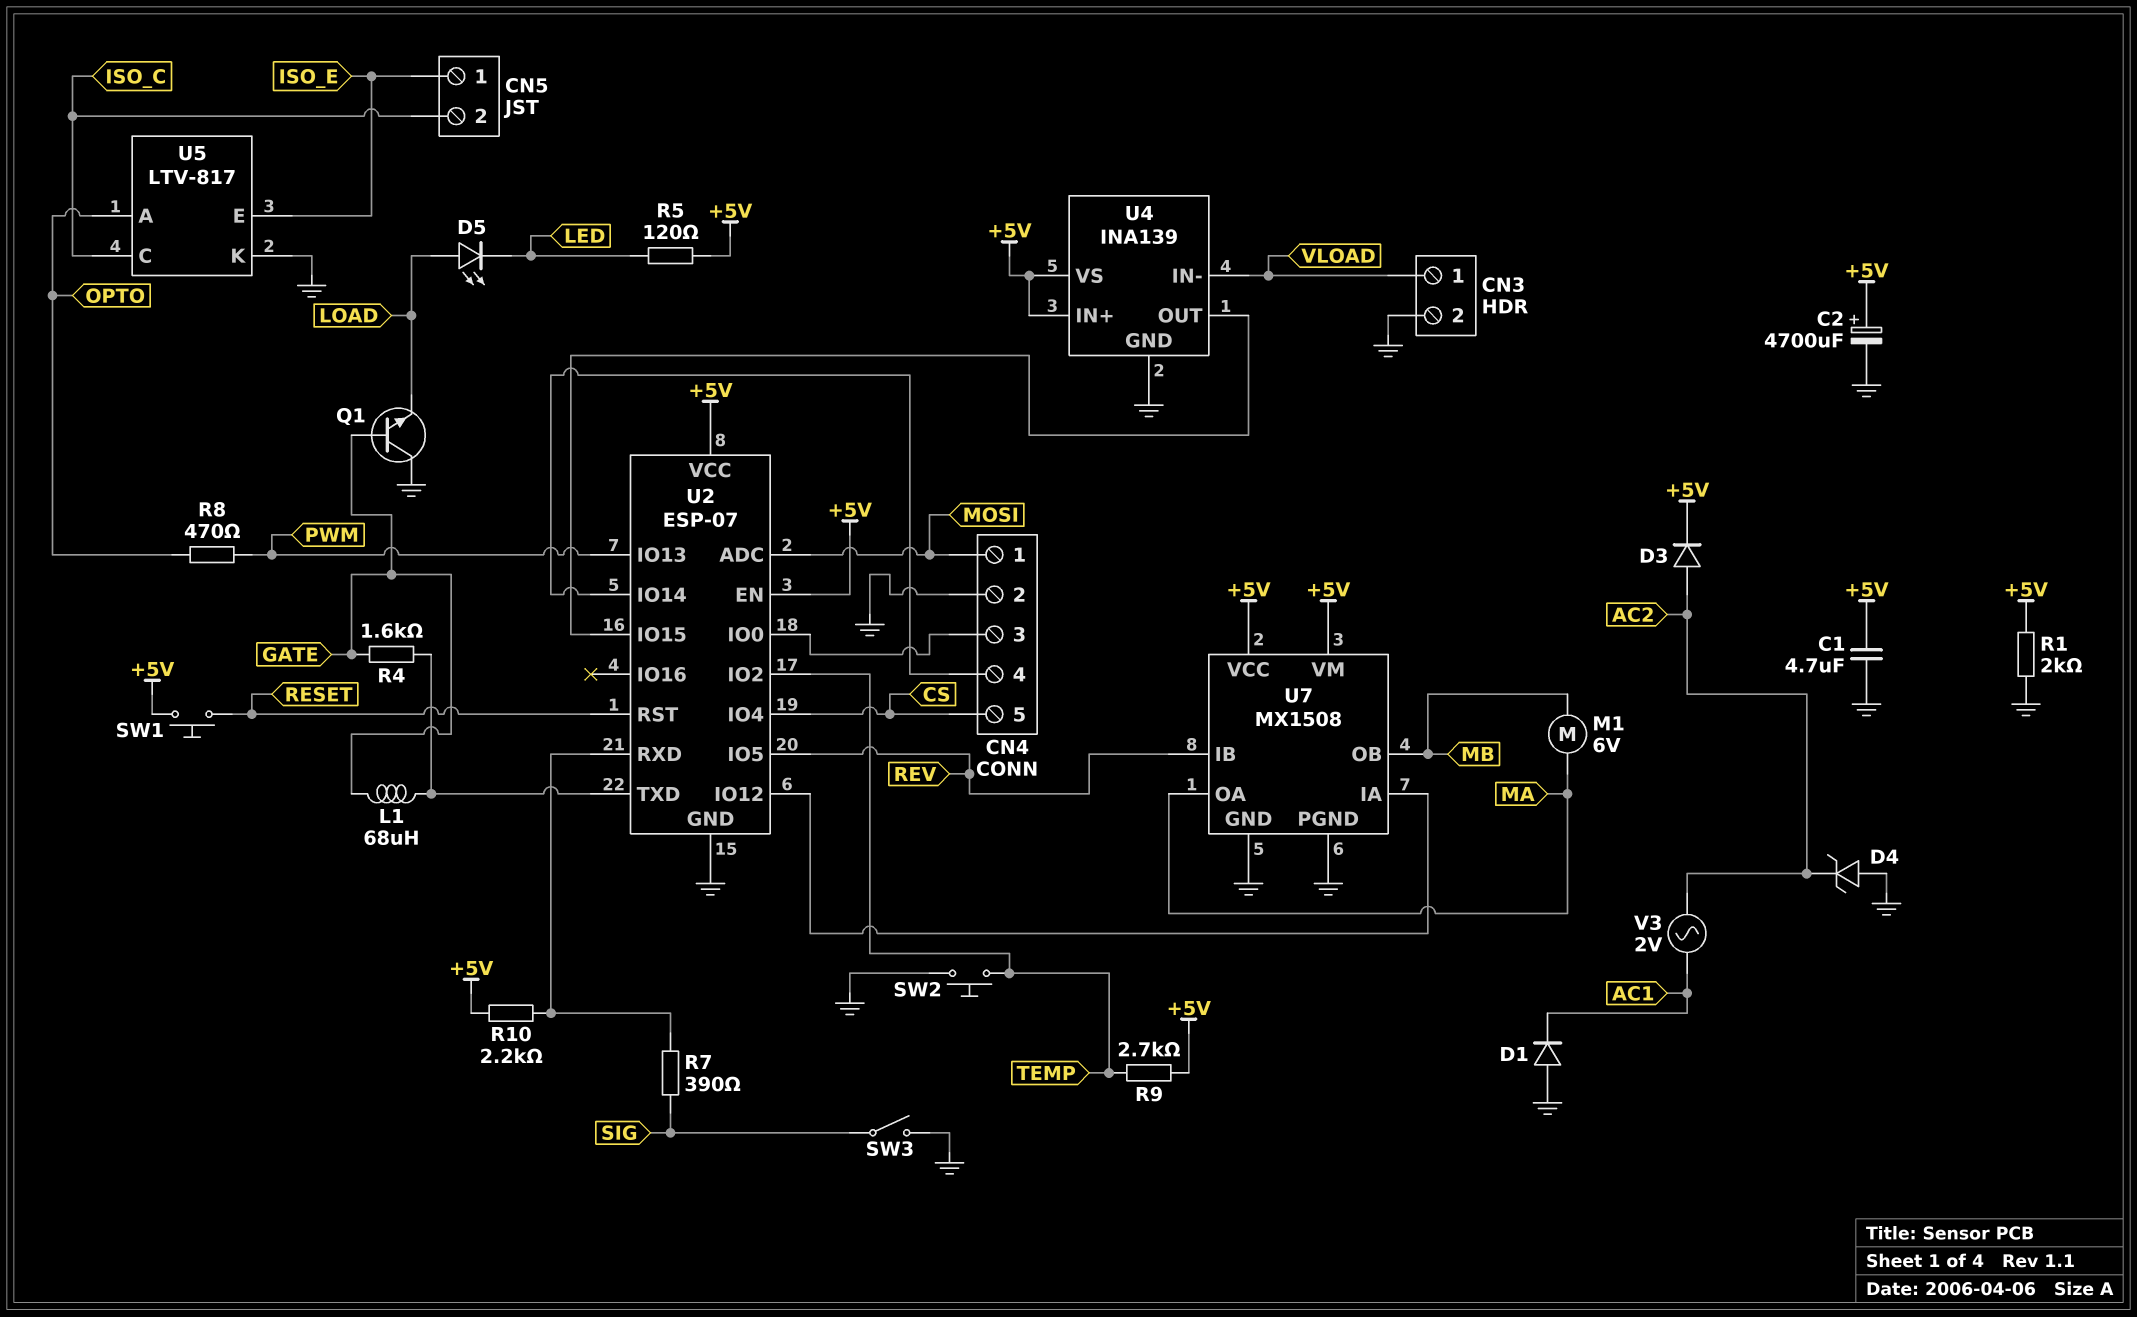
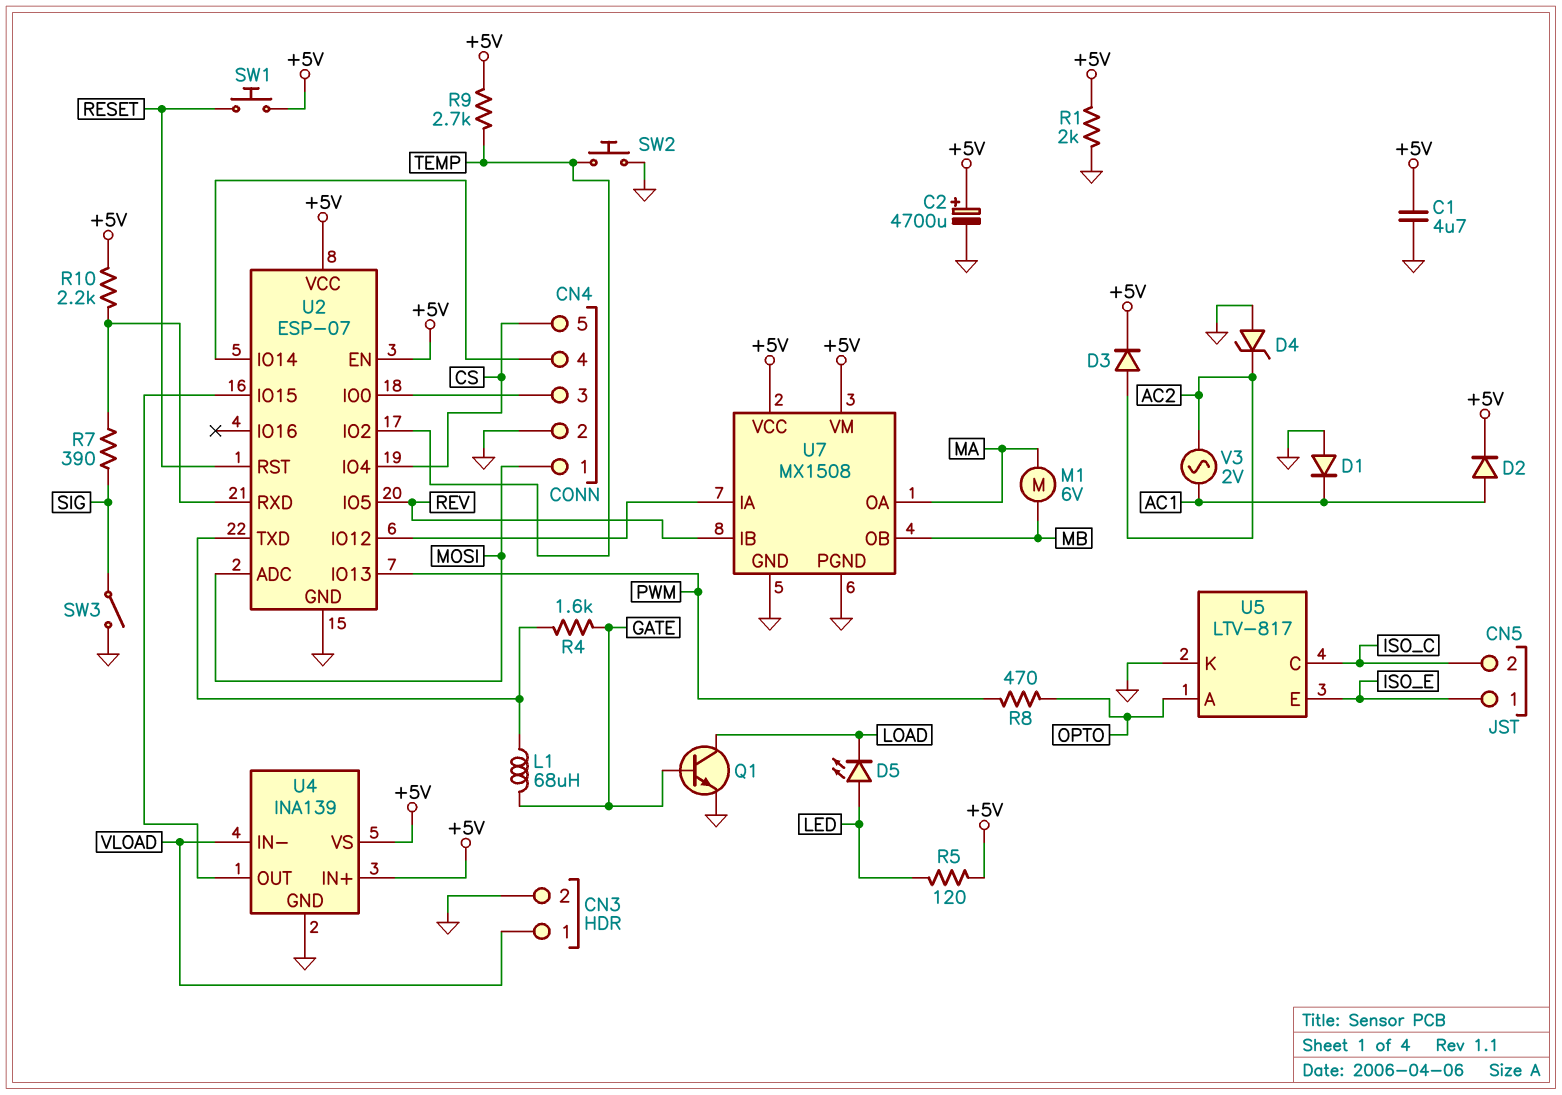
D2: none -> diode (A AC1, K +5V)
D5: LED (A LOAD, K LED) -> LED (A LED, K LOAD)
Q1: NPN (B GATE, C GND, E LOAD) -> NPN (B GATE, C LOAD, E GND)

